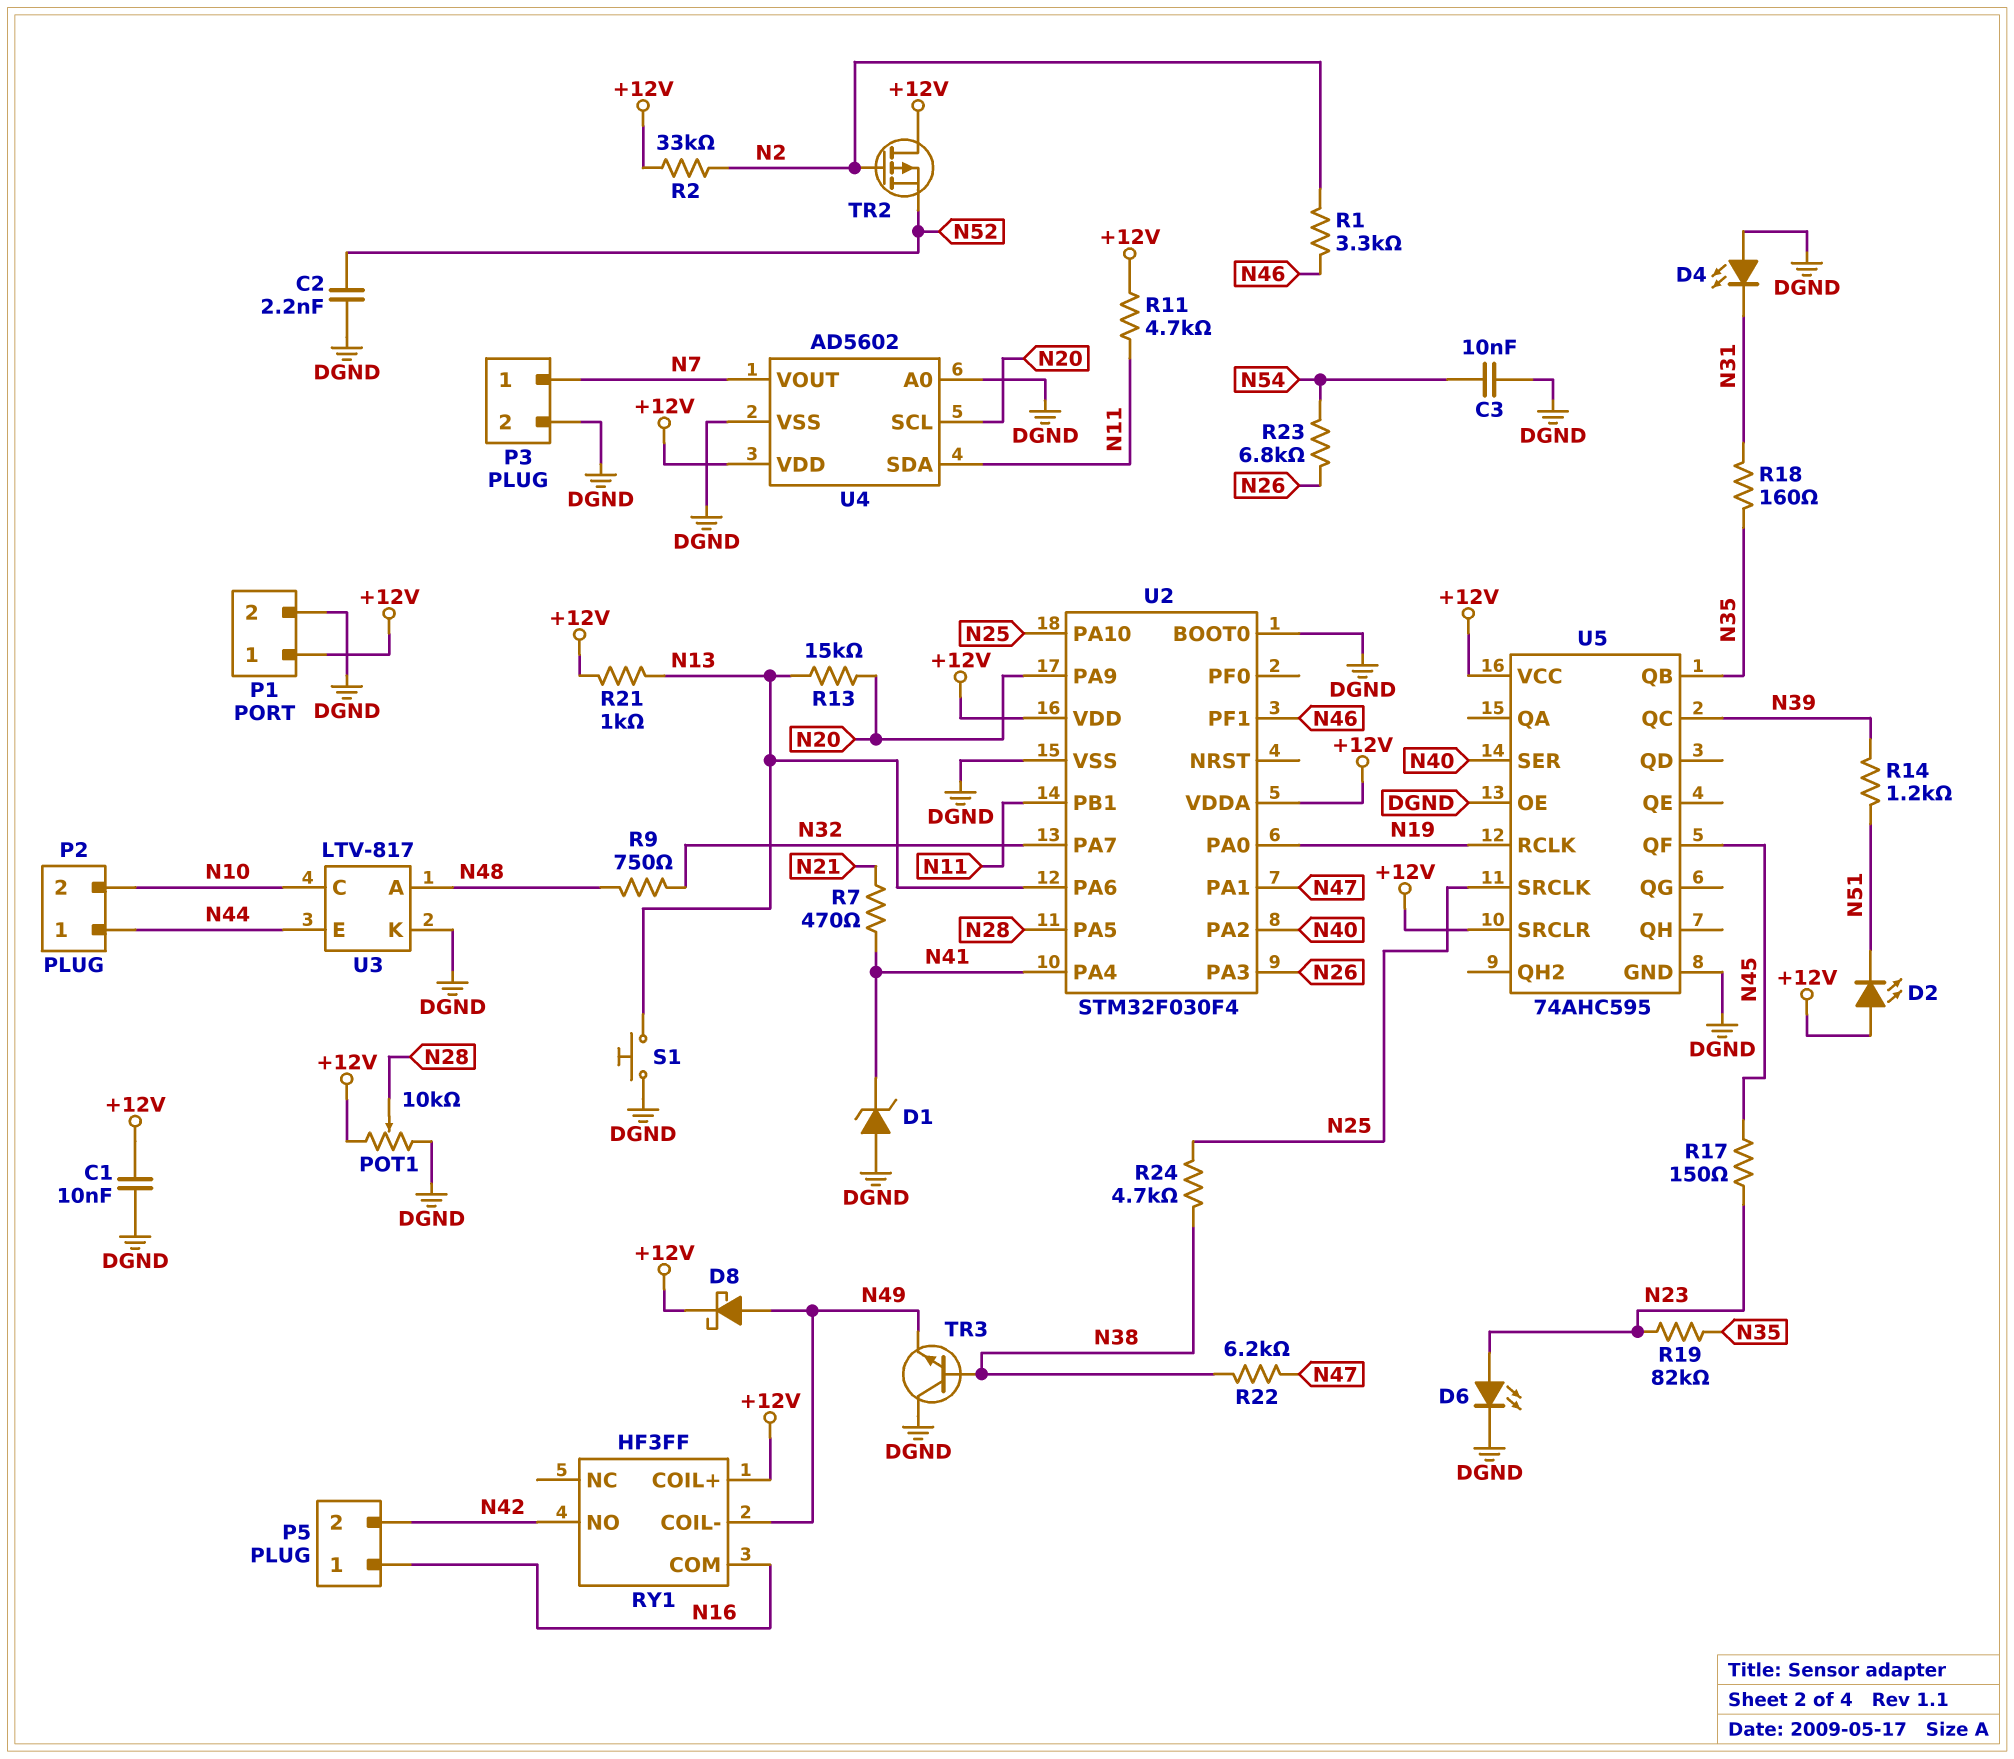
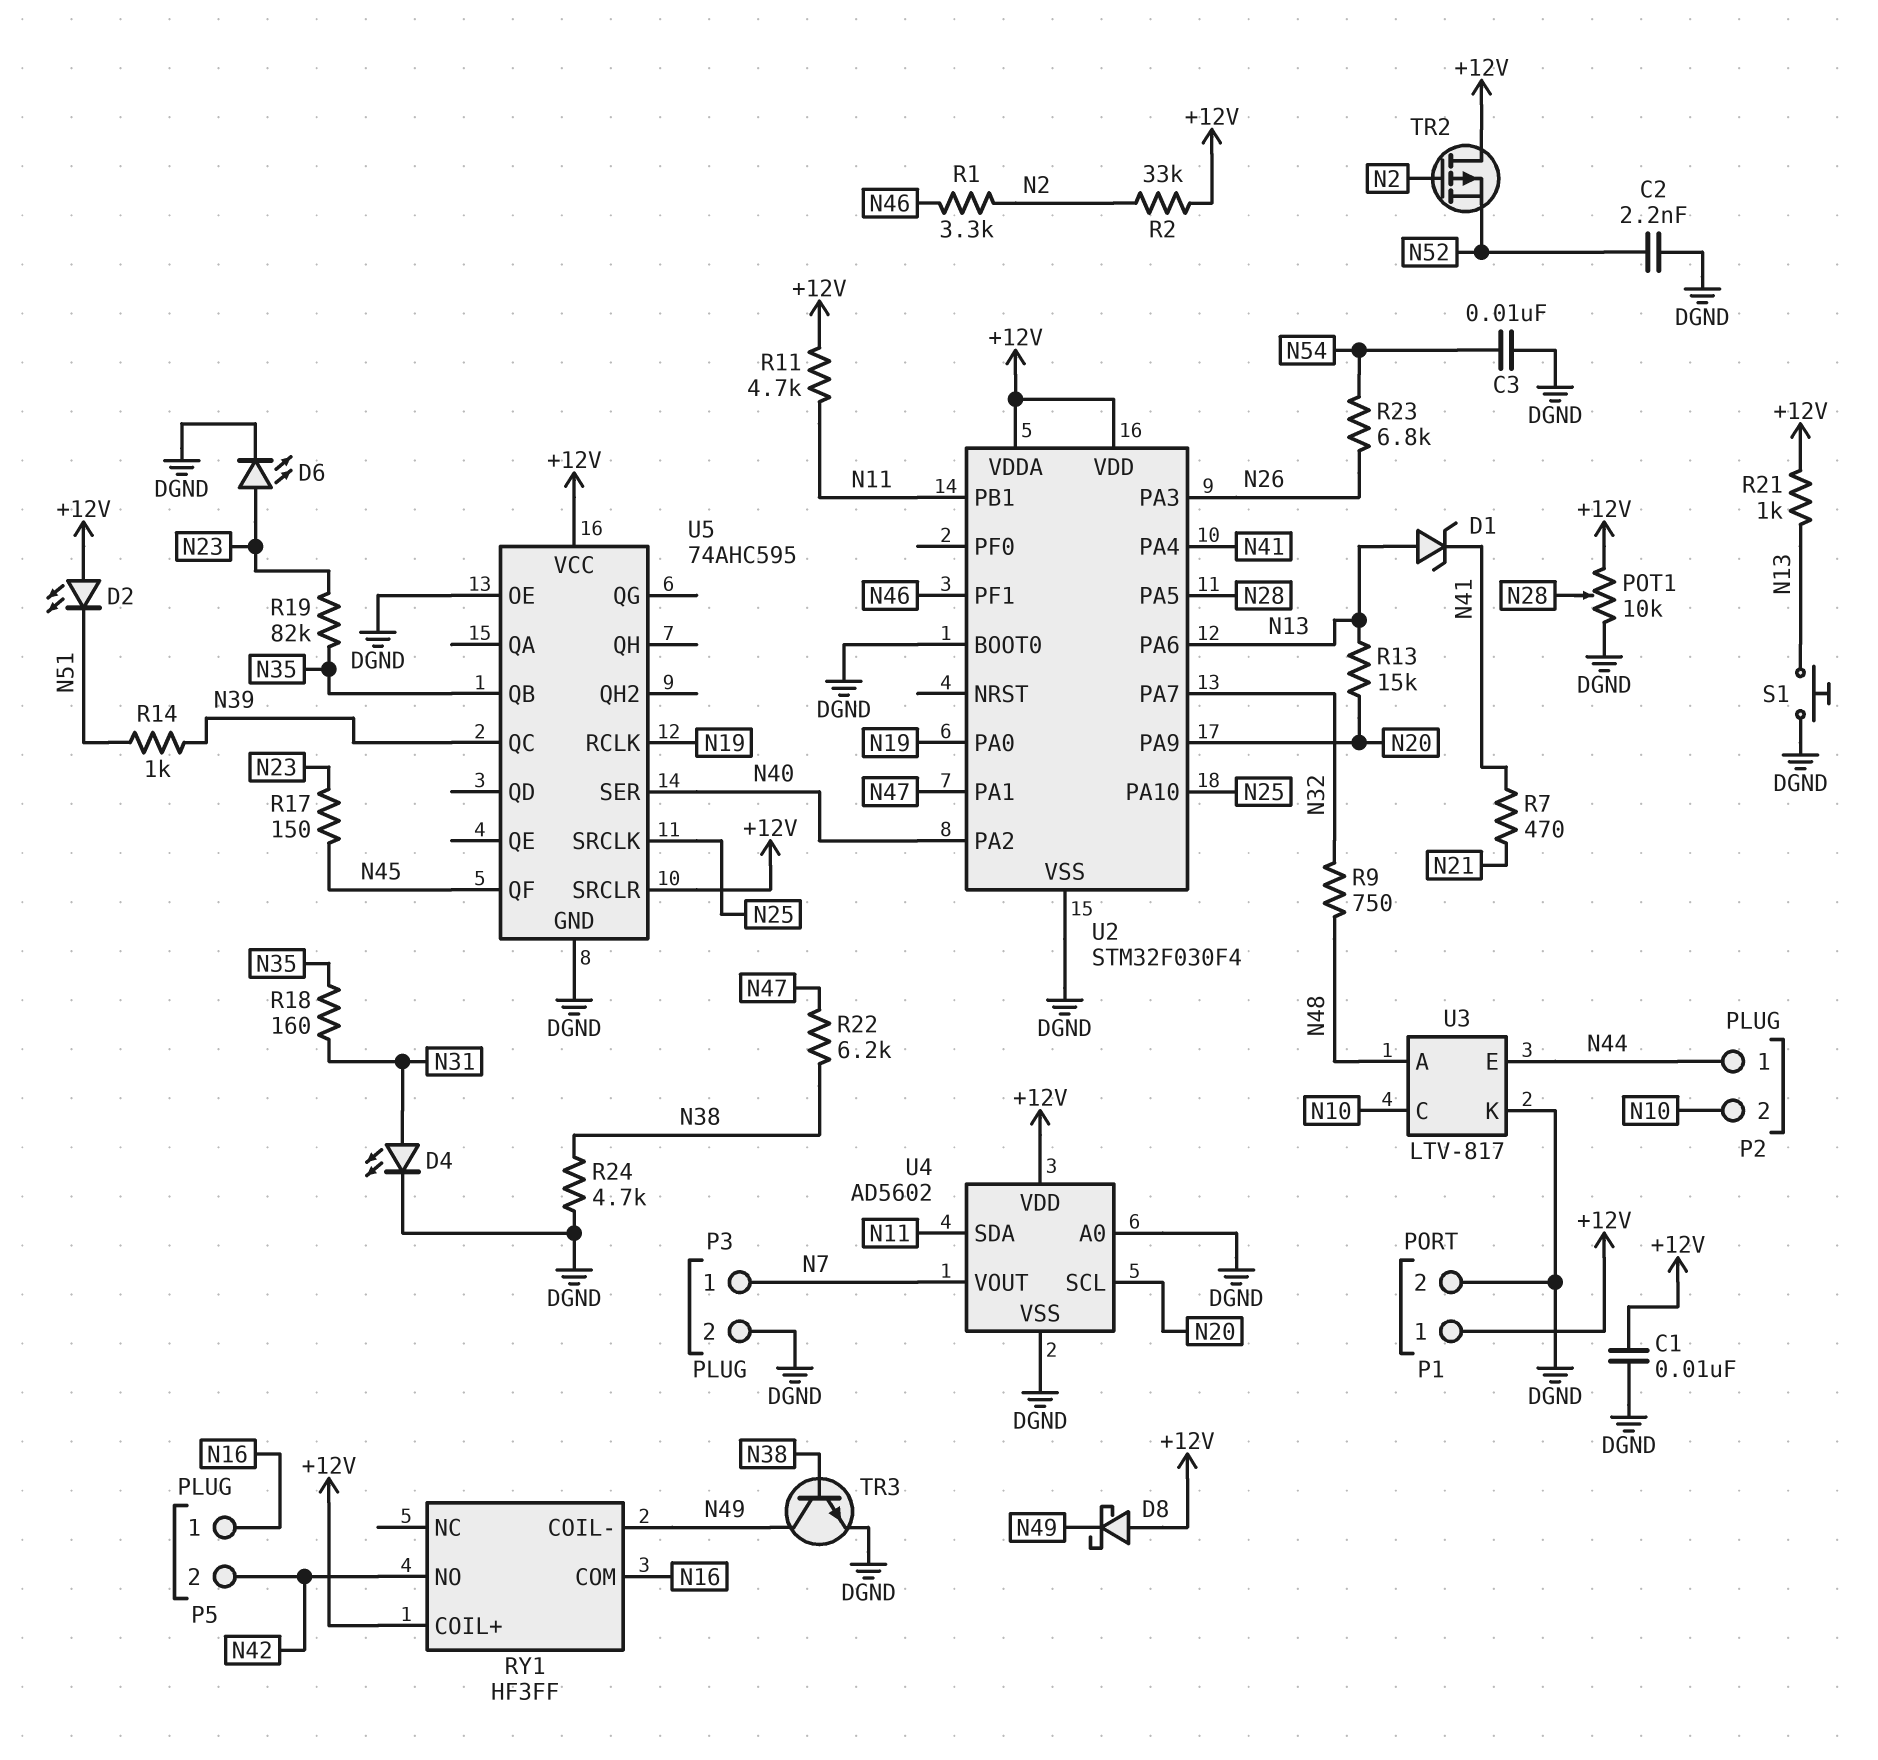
D1: zener (A DGND, K N41) -> zener (A N13, K N41)
D4: LED (A DGND, K N31) -> LED (A N31, K DGND)
D8: schottky (A N49, K +12V) -> schottky (A +12V, K N49)
R14: 1.2k (N39, N51) -> 1k (N39, N51)
R24: 4.7k (N25, N38) -> 4.7k (DGND, N38)
TR3: NPN (B N38, C DGND, E N49) -> NPN (B N38, C N49, E DGND)

